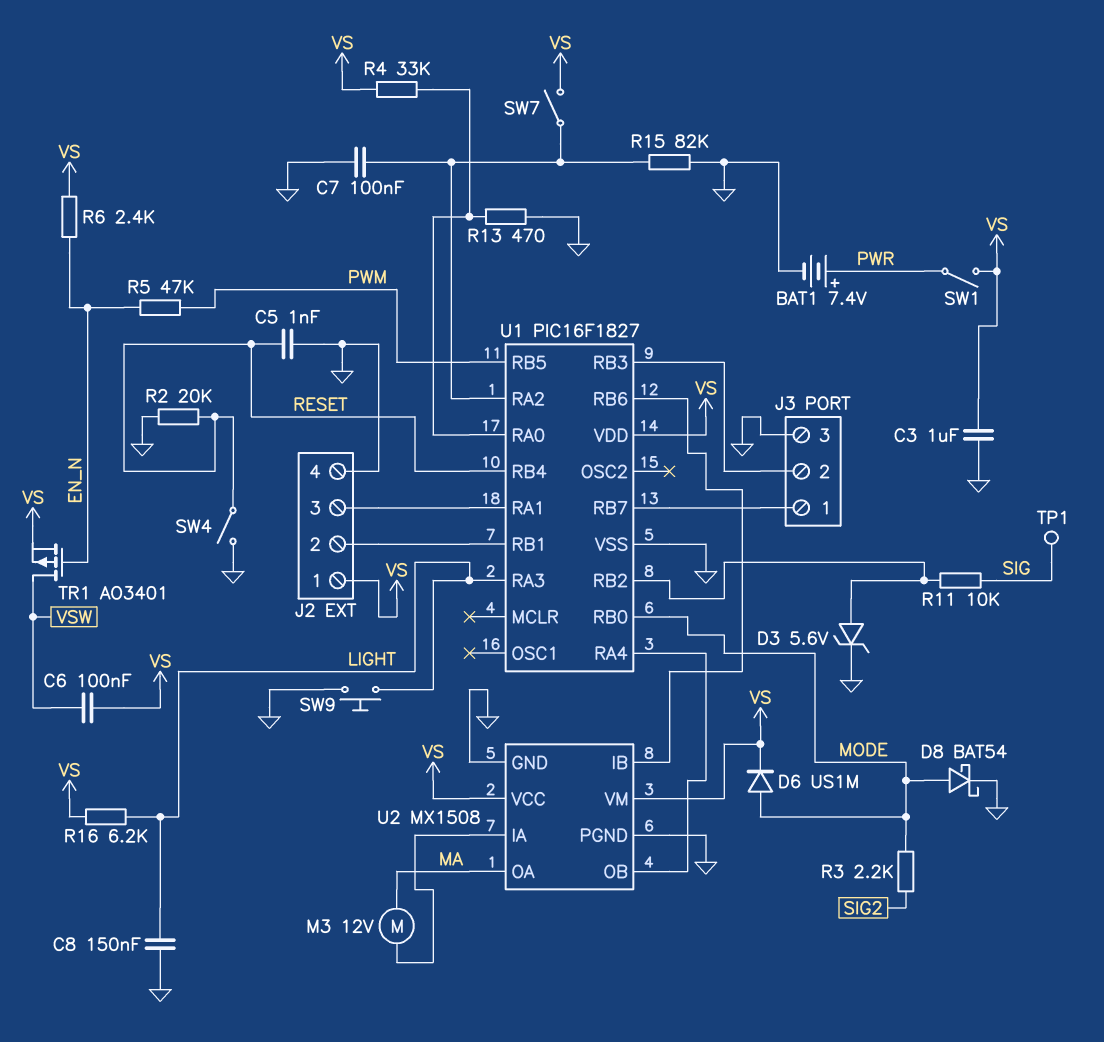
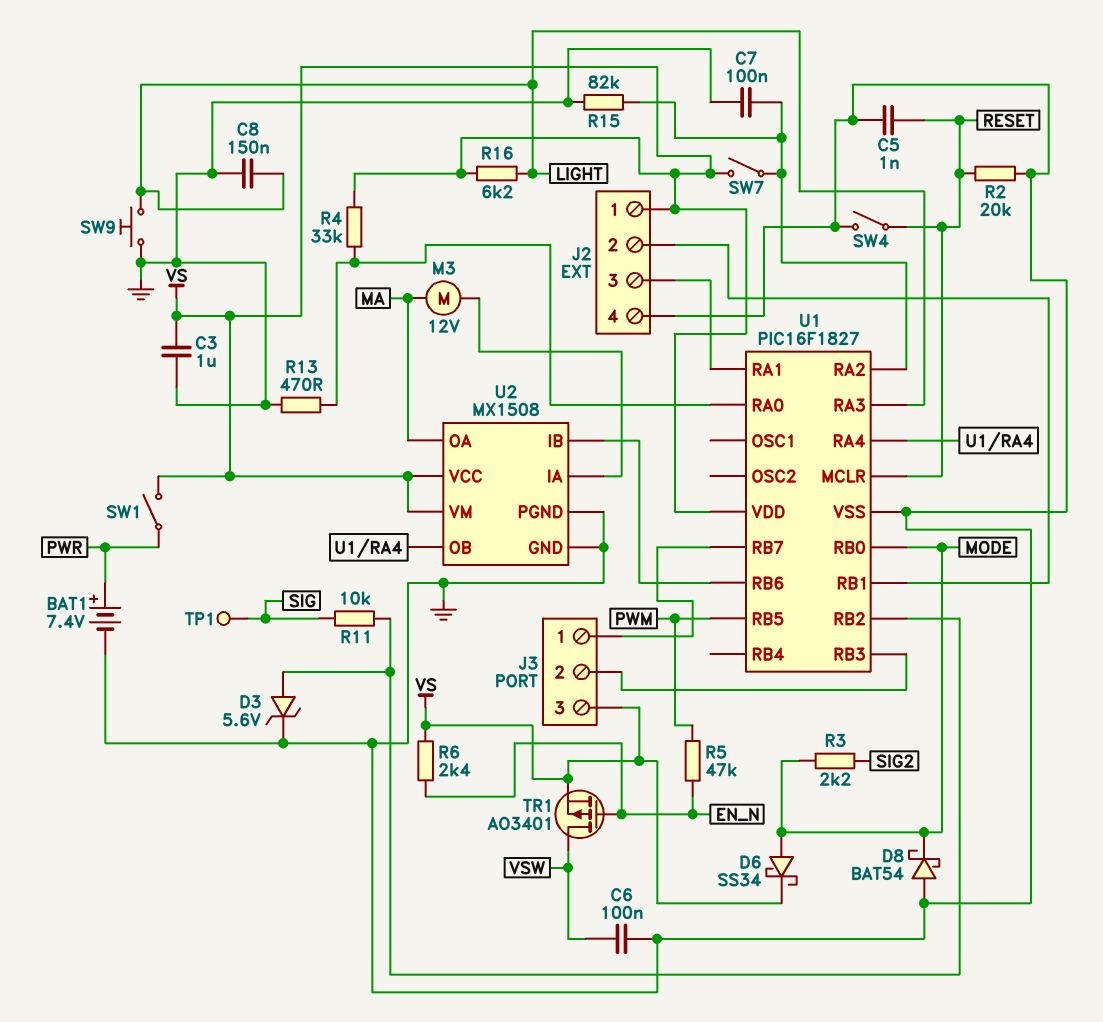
C6: 100nF (VS, VSW) -> 100nF (GND, VSW)
D6: diode US1M (A MODE, K VS) -> schottky SS34 (A MODE, K VS)
D8: schottky BAT54 (A MODE, K GND) -> schottky BAT54 (A GND, K MODE)
J3 pin 3: GND -> VS
U1 pin MCLR: none -> RESET
U1 pin RB4: RESET -> none

